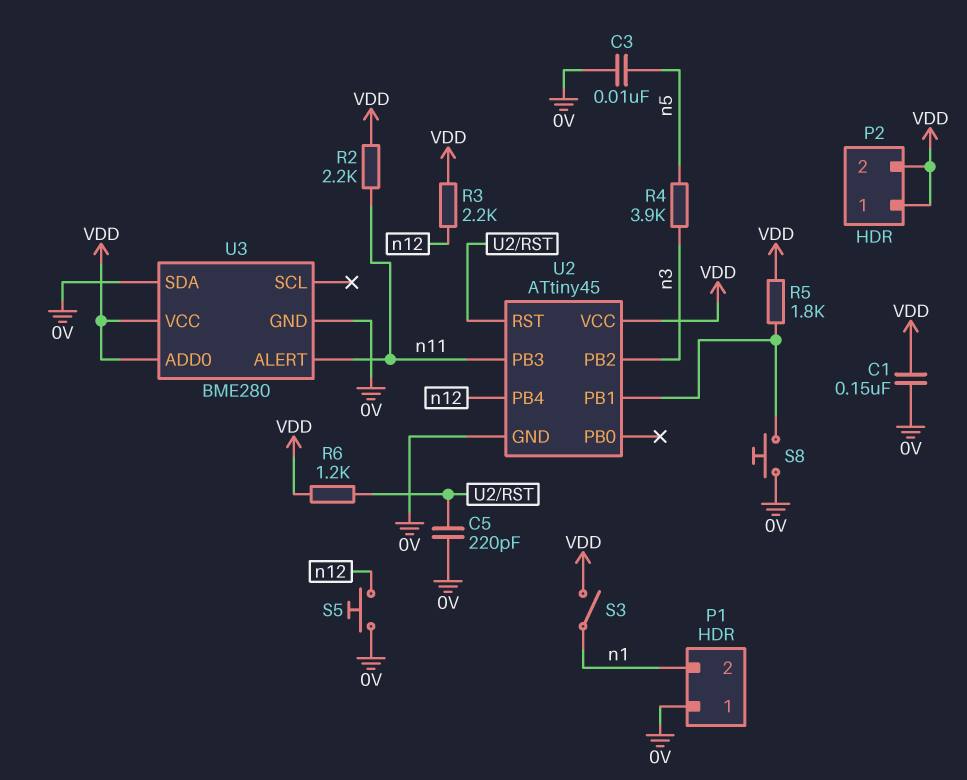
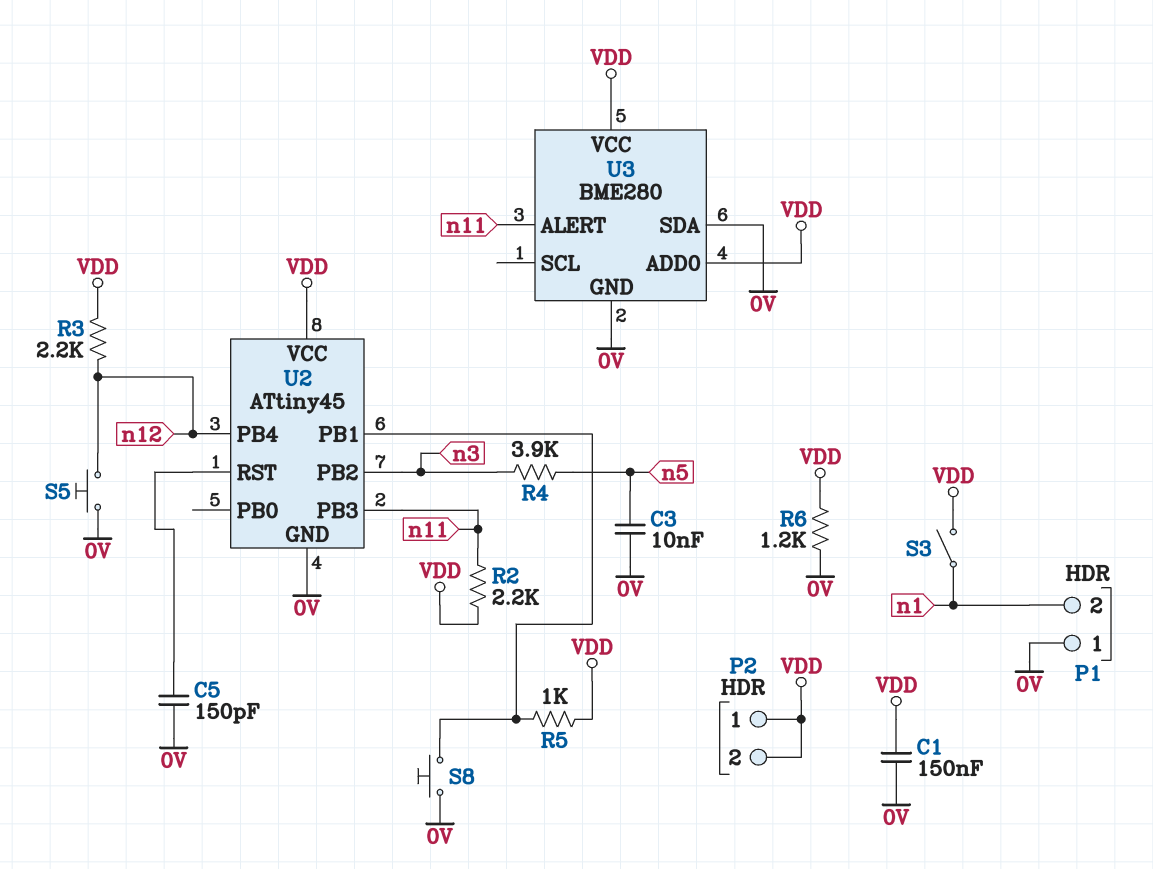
C5: 220pF (0V, U2/RST) -> 150pF (0V, U2/RST)
R5: 1.8k (U2/PB1, VDD) -> 1k (U2/PB1, VDD)
R6: 1.2k (U2/RST, VDD) -> 1.2k (0V, VDD)

